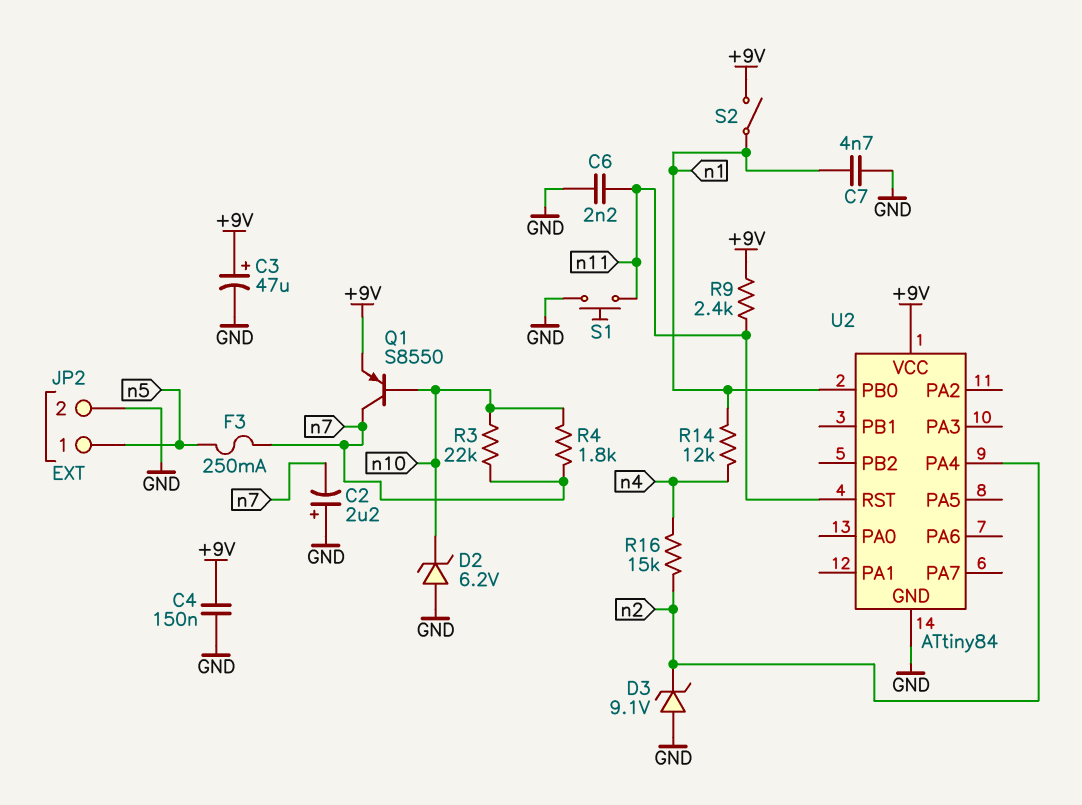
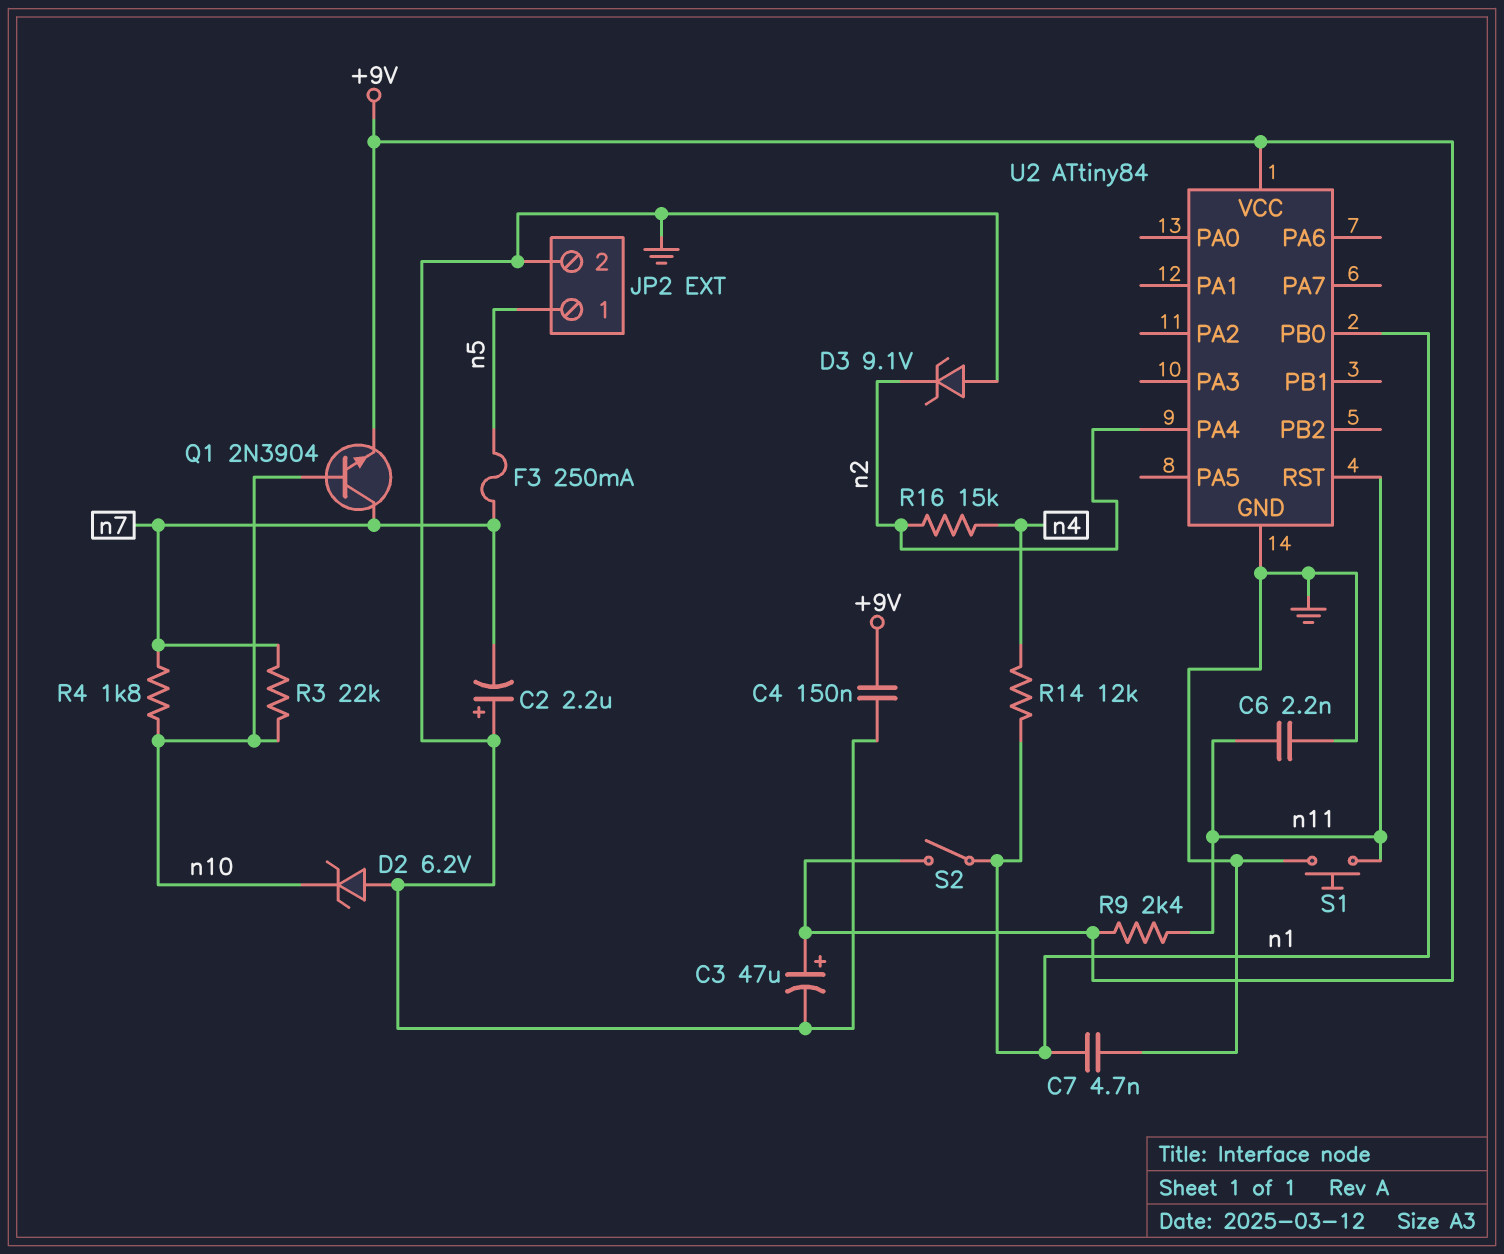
Q1: PNP S8550 (B n10, C n7, E +9V) -> NPN 2N3904 (B n10, C n7, E +9V)

